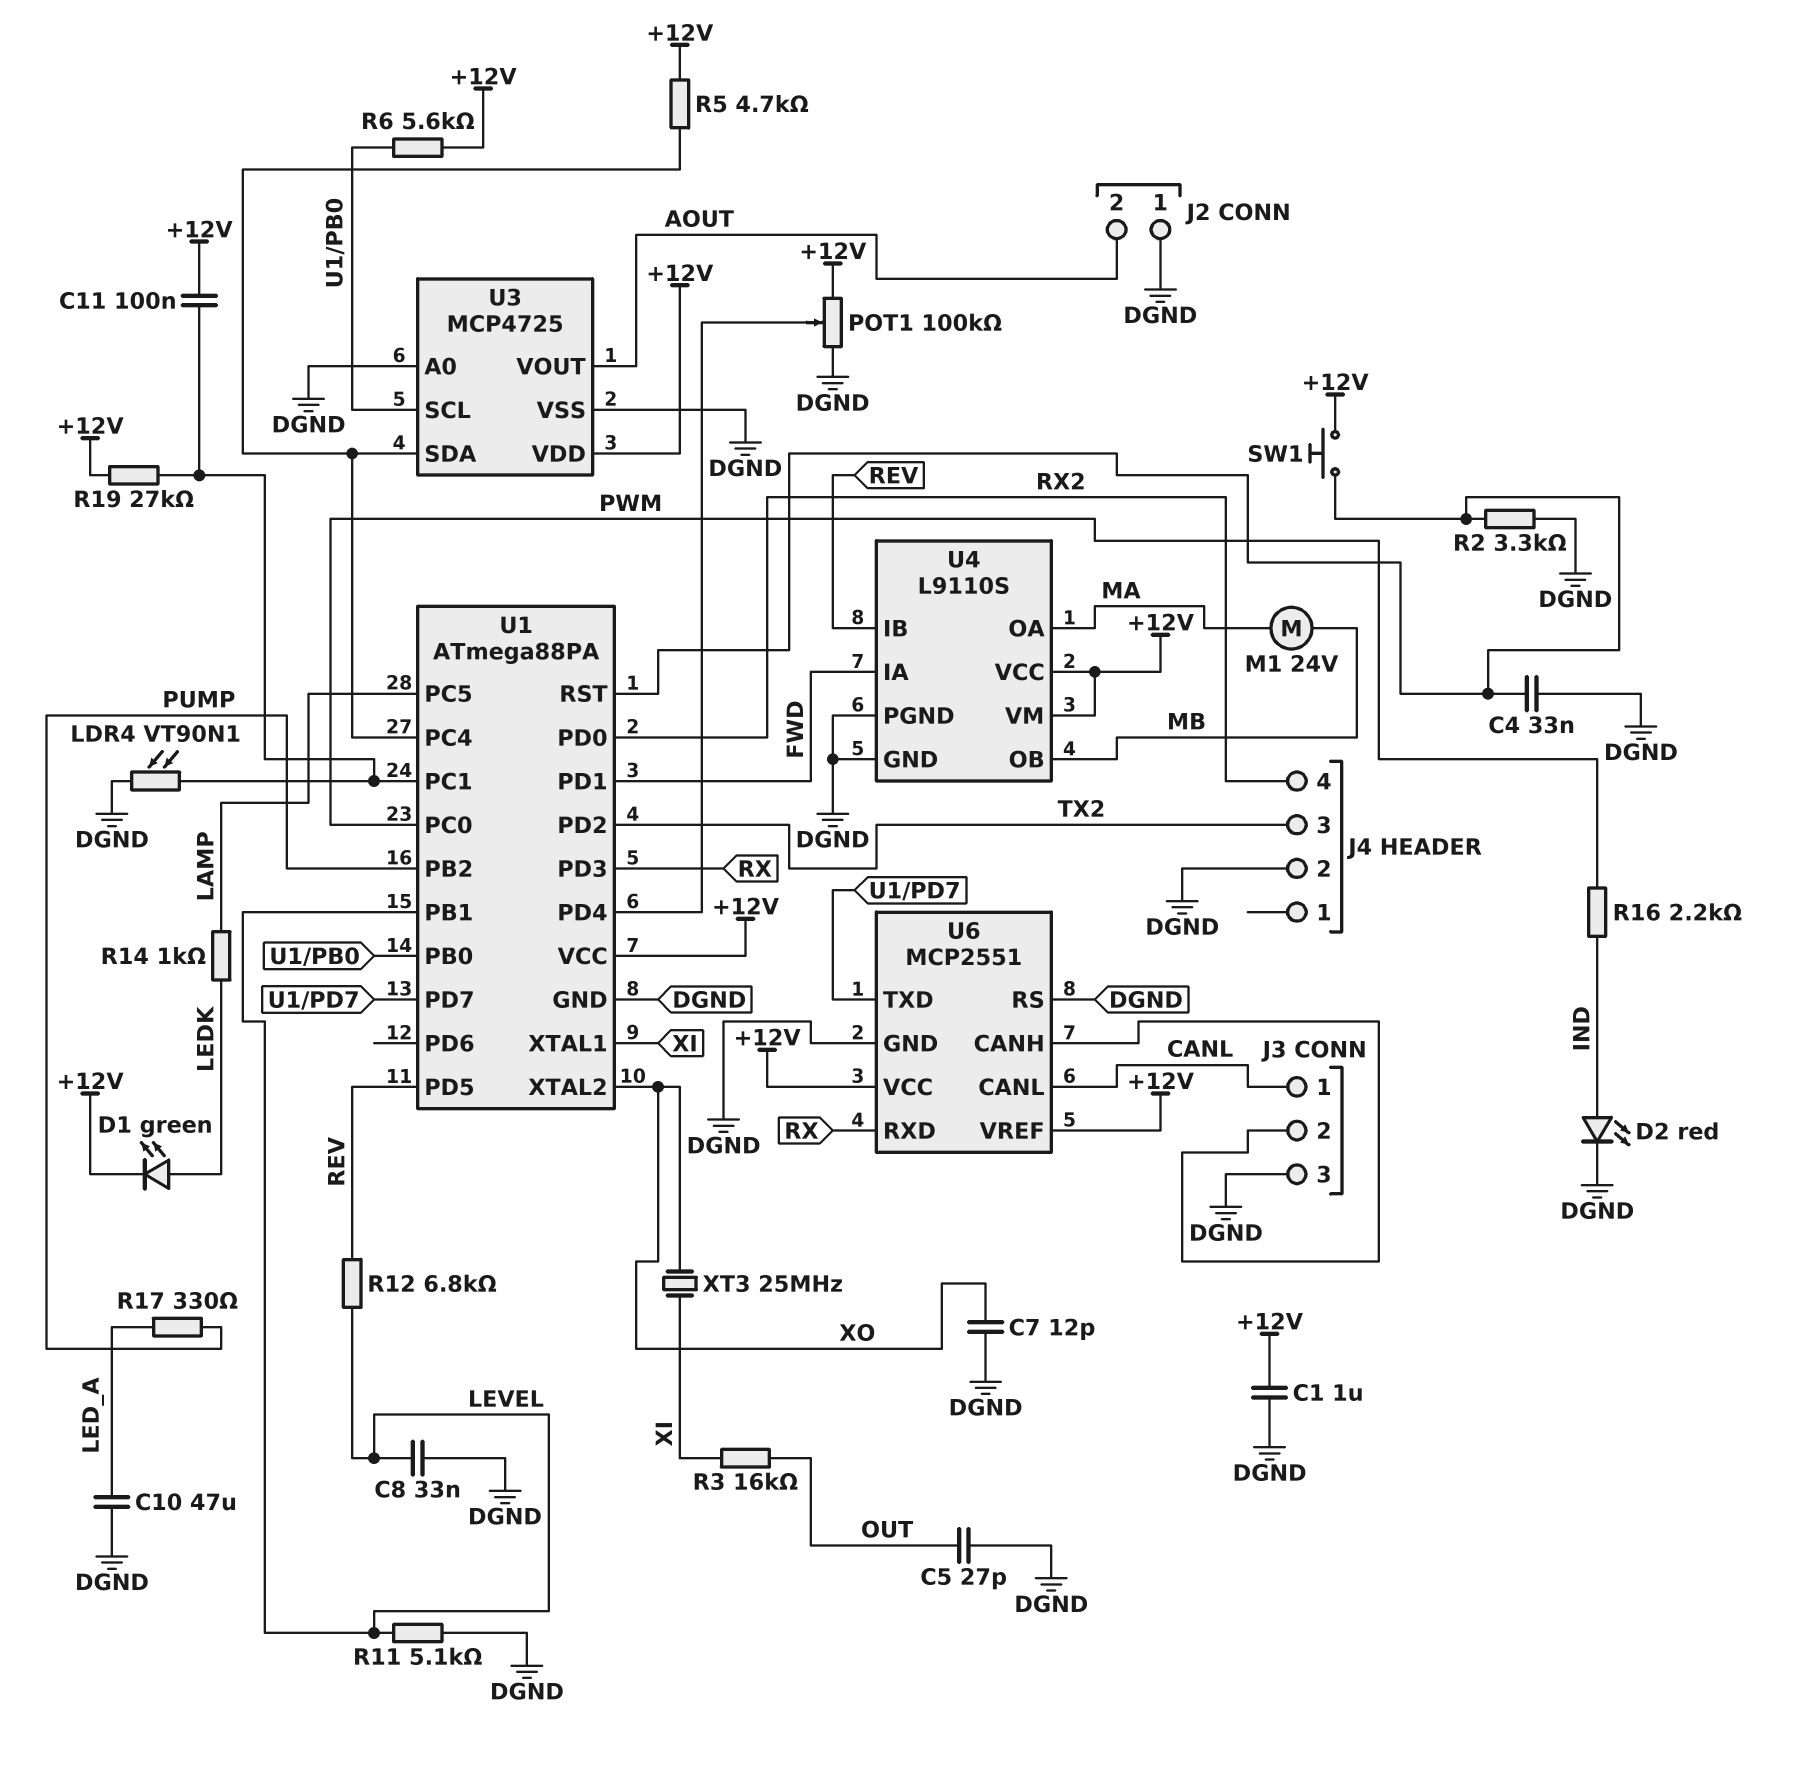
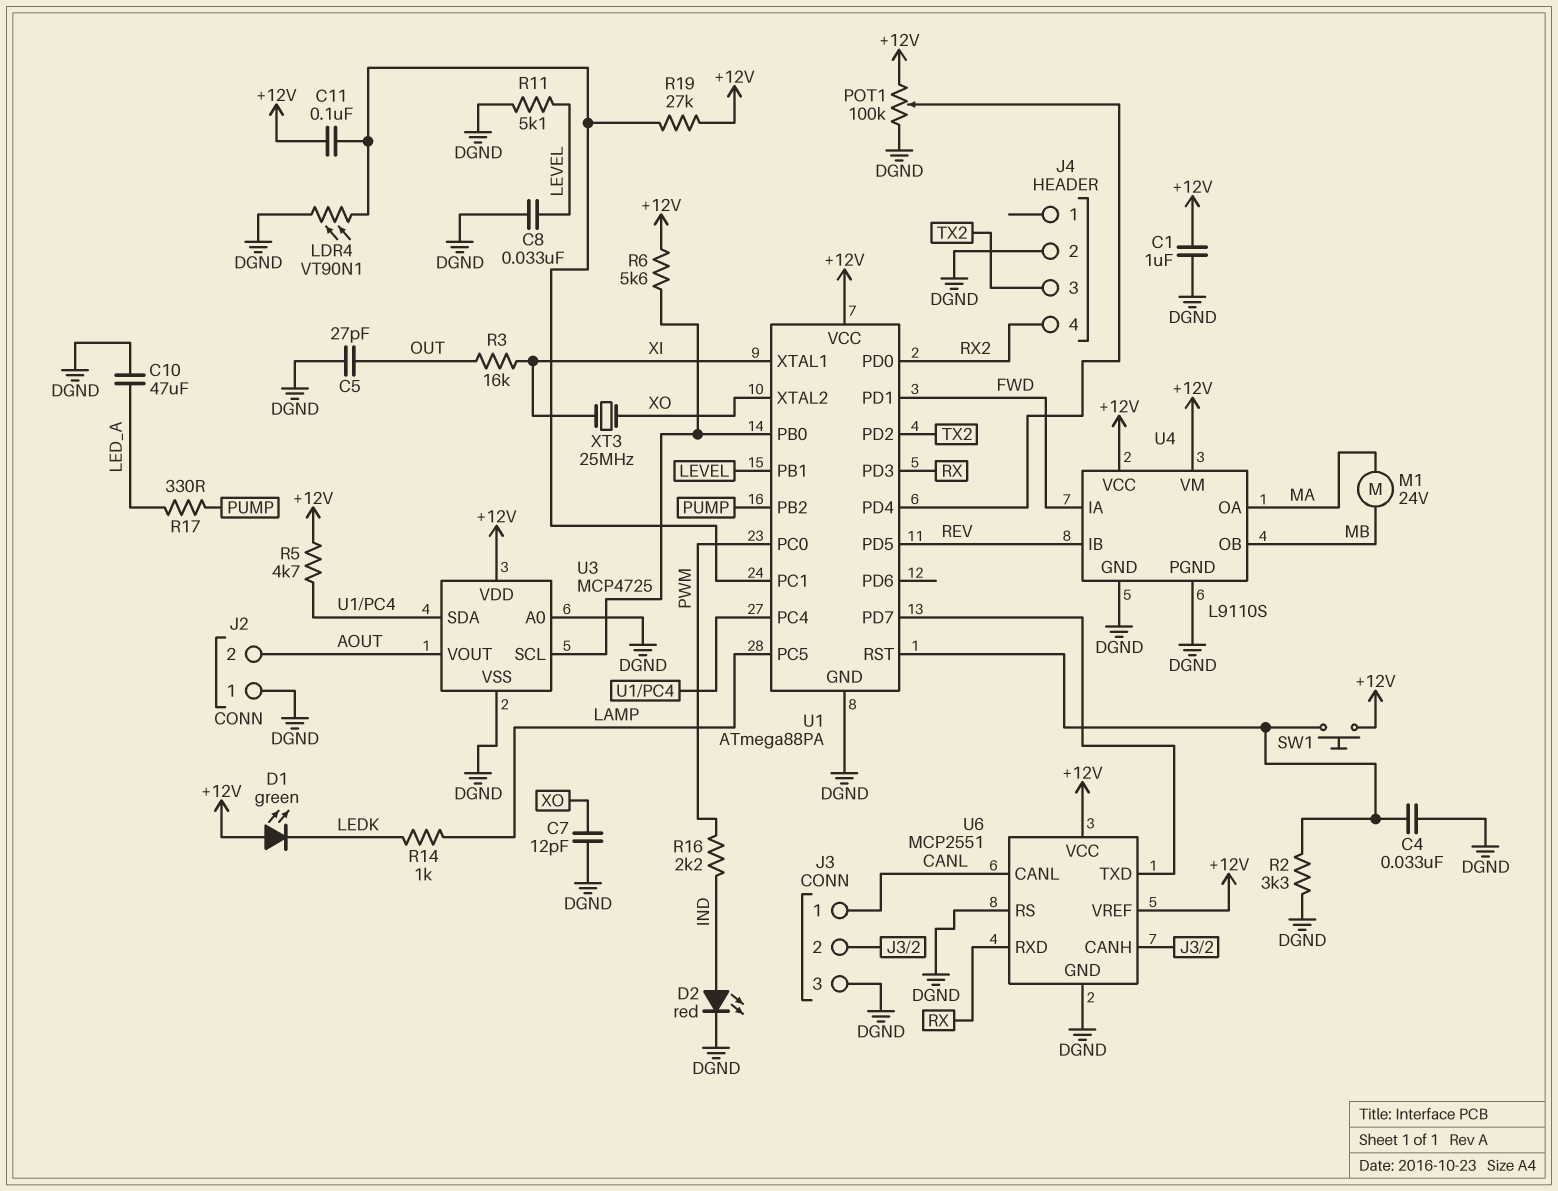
D1: LED green (A LEDK, K +12V) -> LED green (A +12V, K LEDK)
R12: 6.8k (LEVEL, REV) -> none

